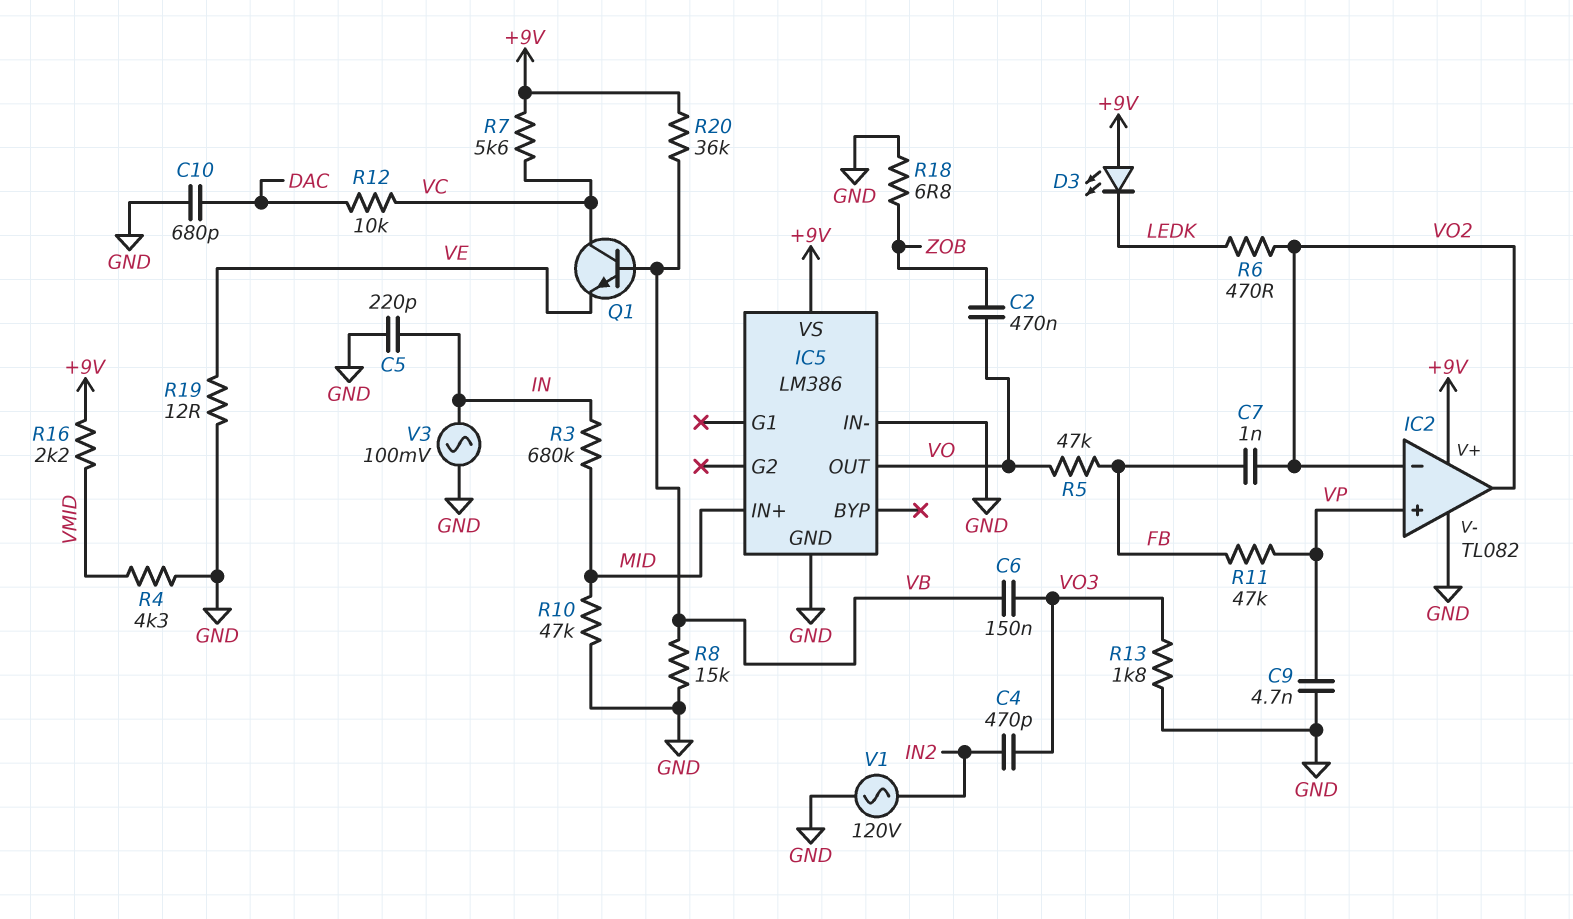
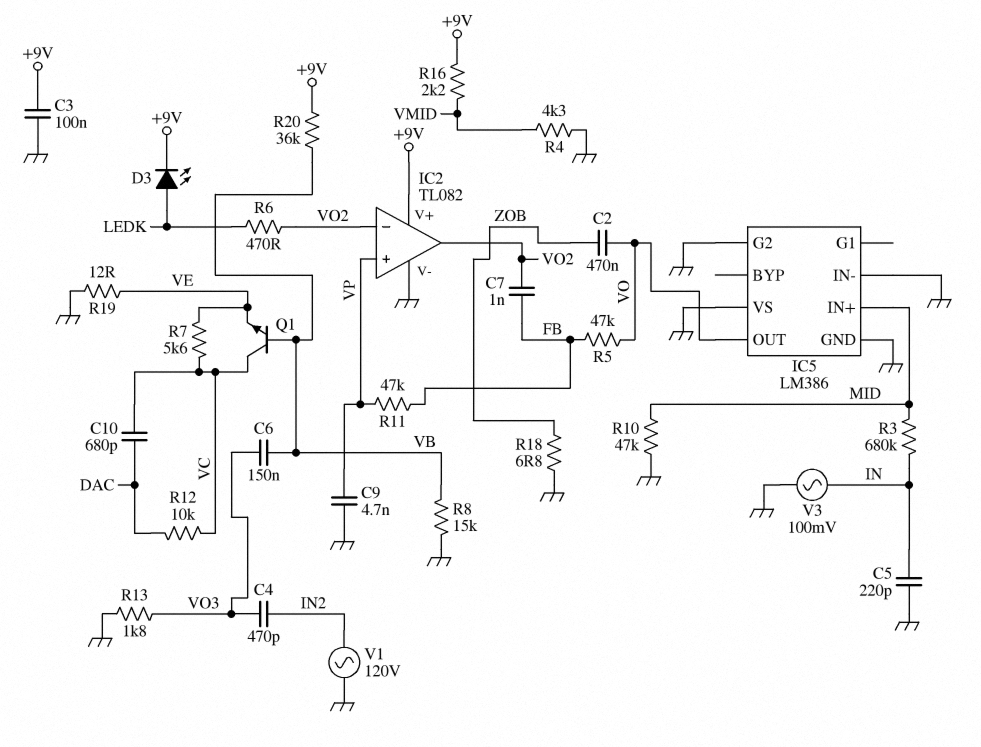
C3: none -> 100nF (+9V, GND)
C10: 680pF (DAC, GND) -> 680pF (DAC, VC)
D3: LED (A +9V, K LEDK) -> LED (A LEDK, K +9V)
IC5 pin G2: none -> GND
IC5 pin VS: +9V -> GND
R7: 5.6k (+9V, VC) -> 5.6k (VC, VE)

